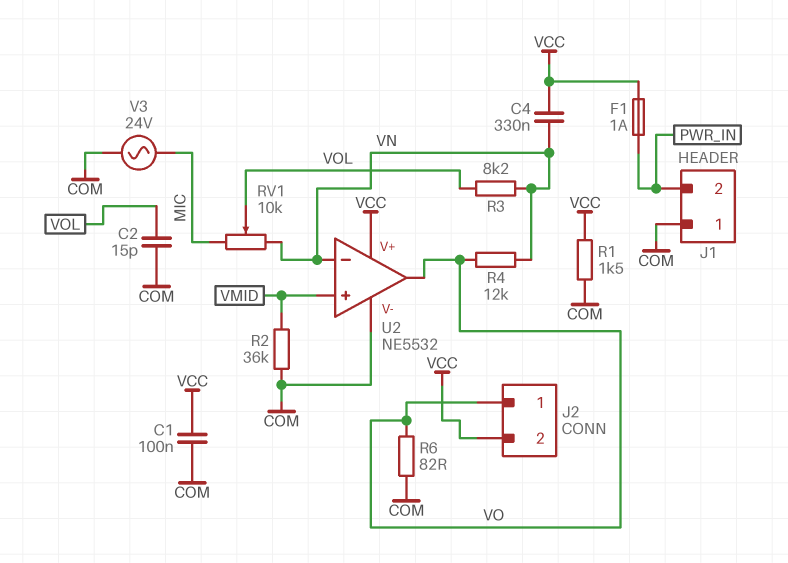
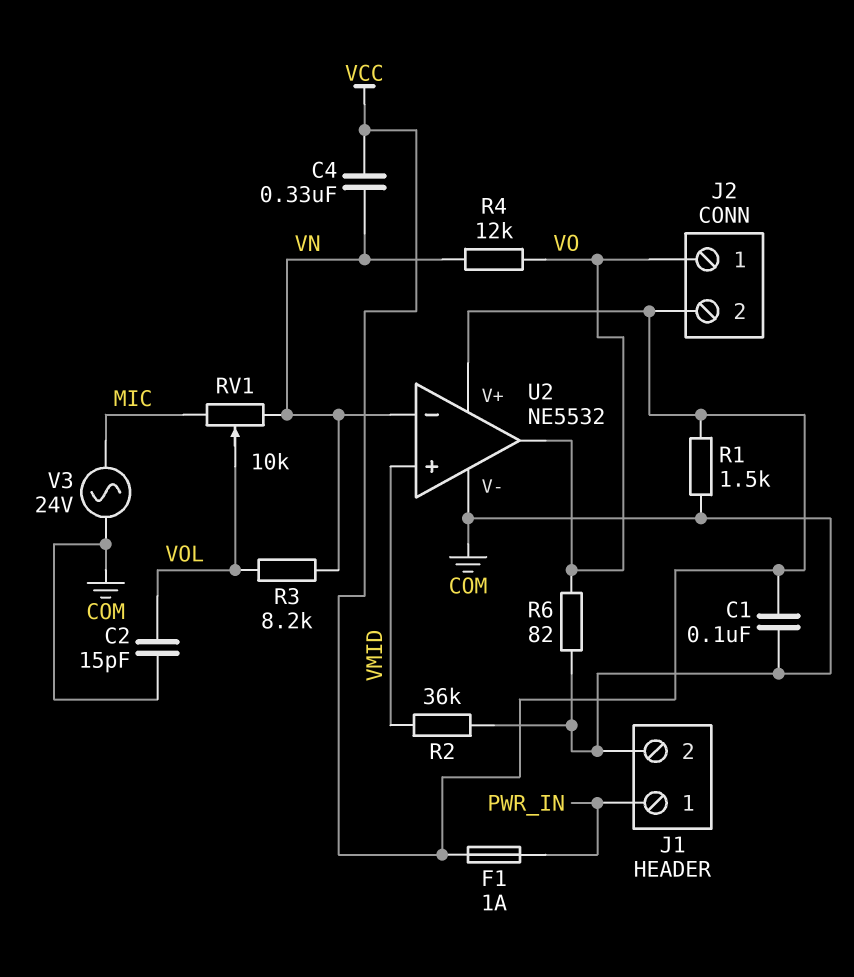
J1 pin 1: COM -> PWR_IN
J1 pin 2: PWR_IN -> COM

